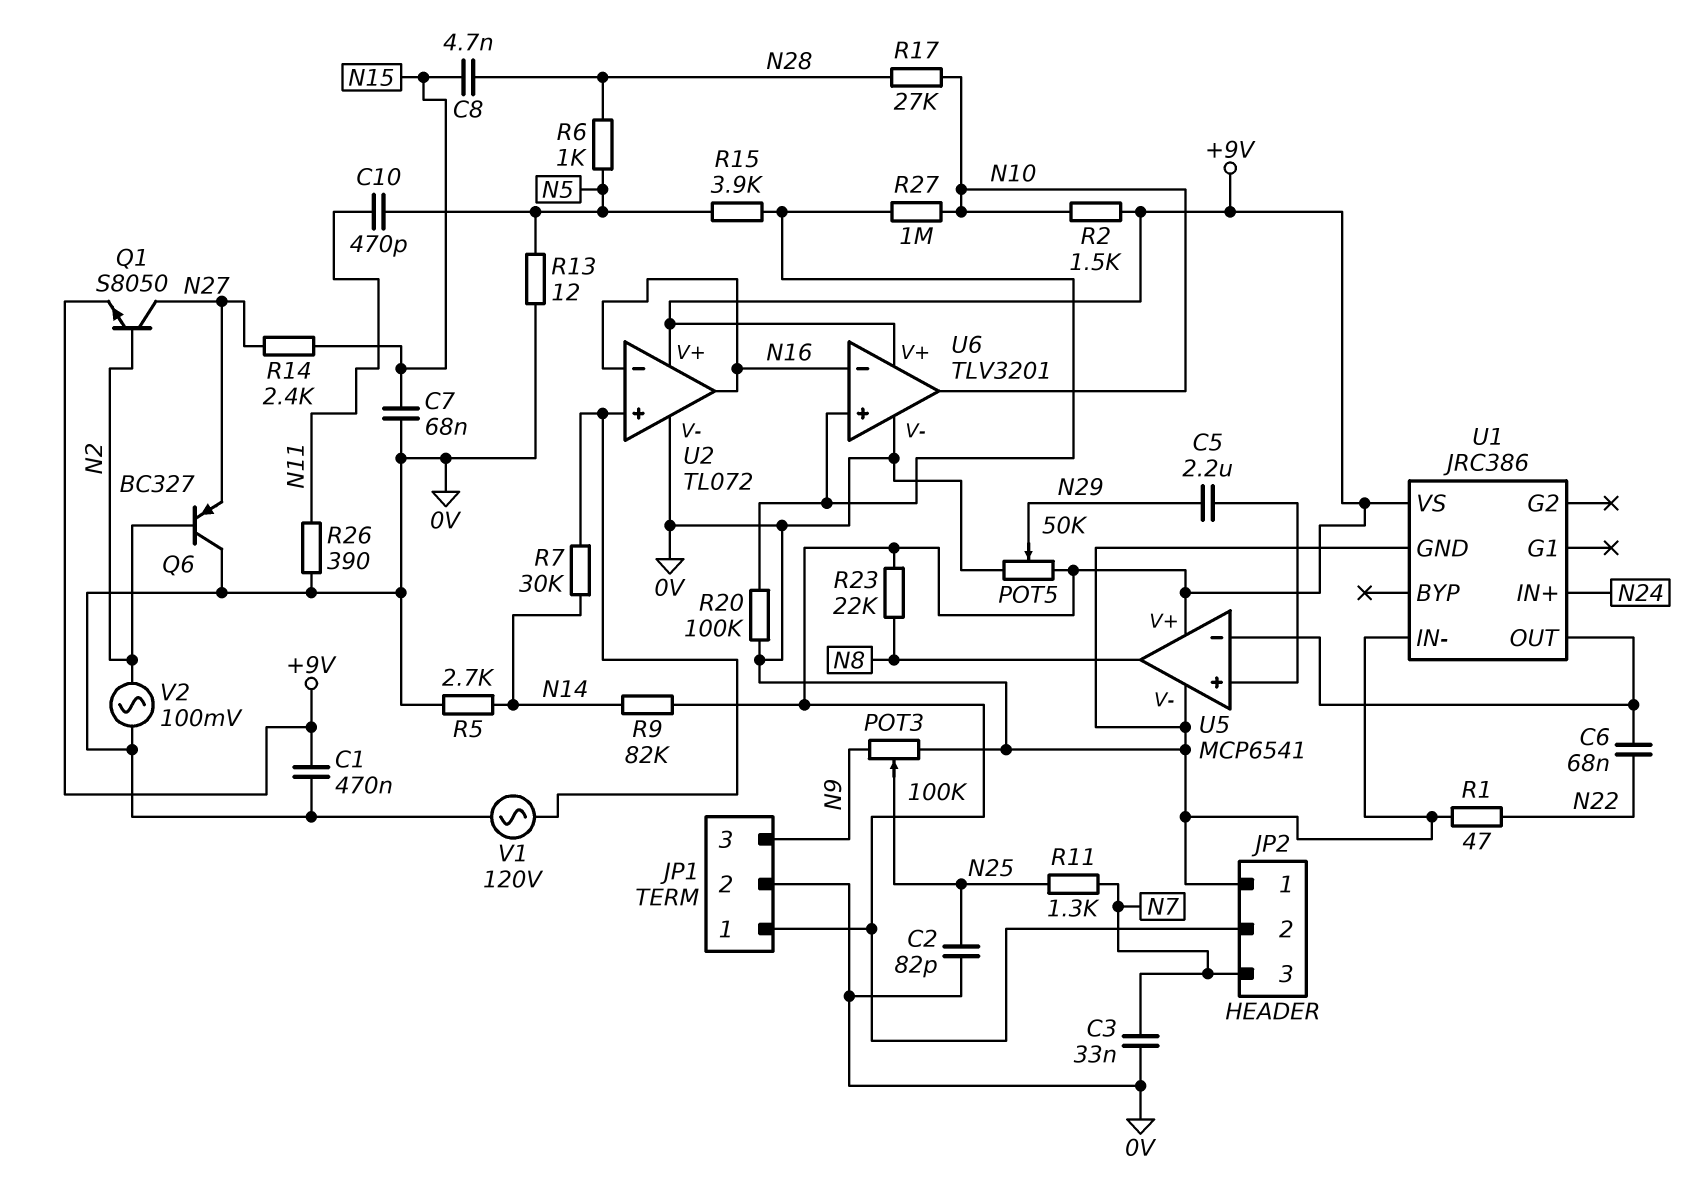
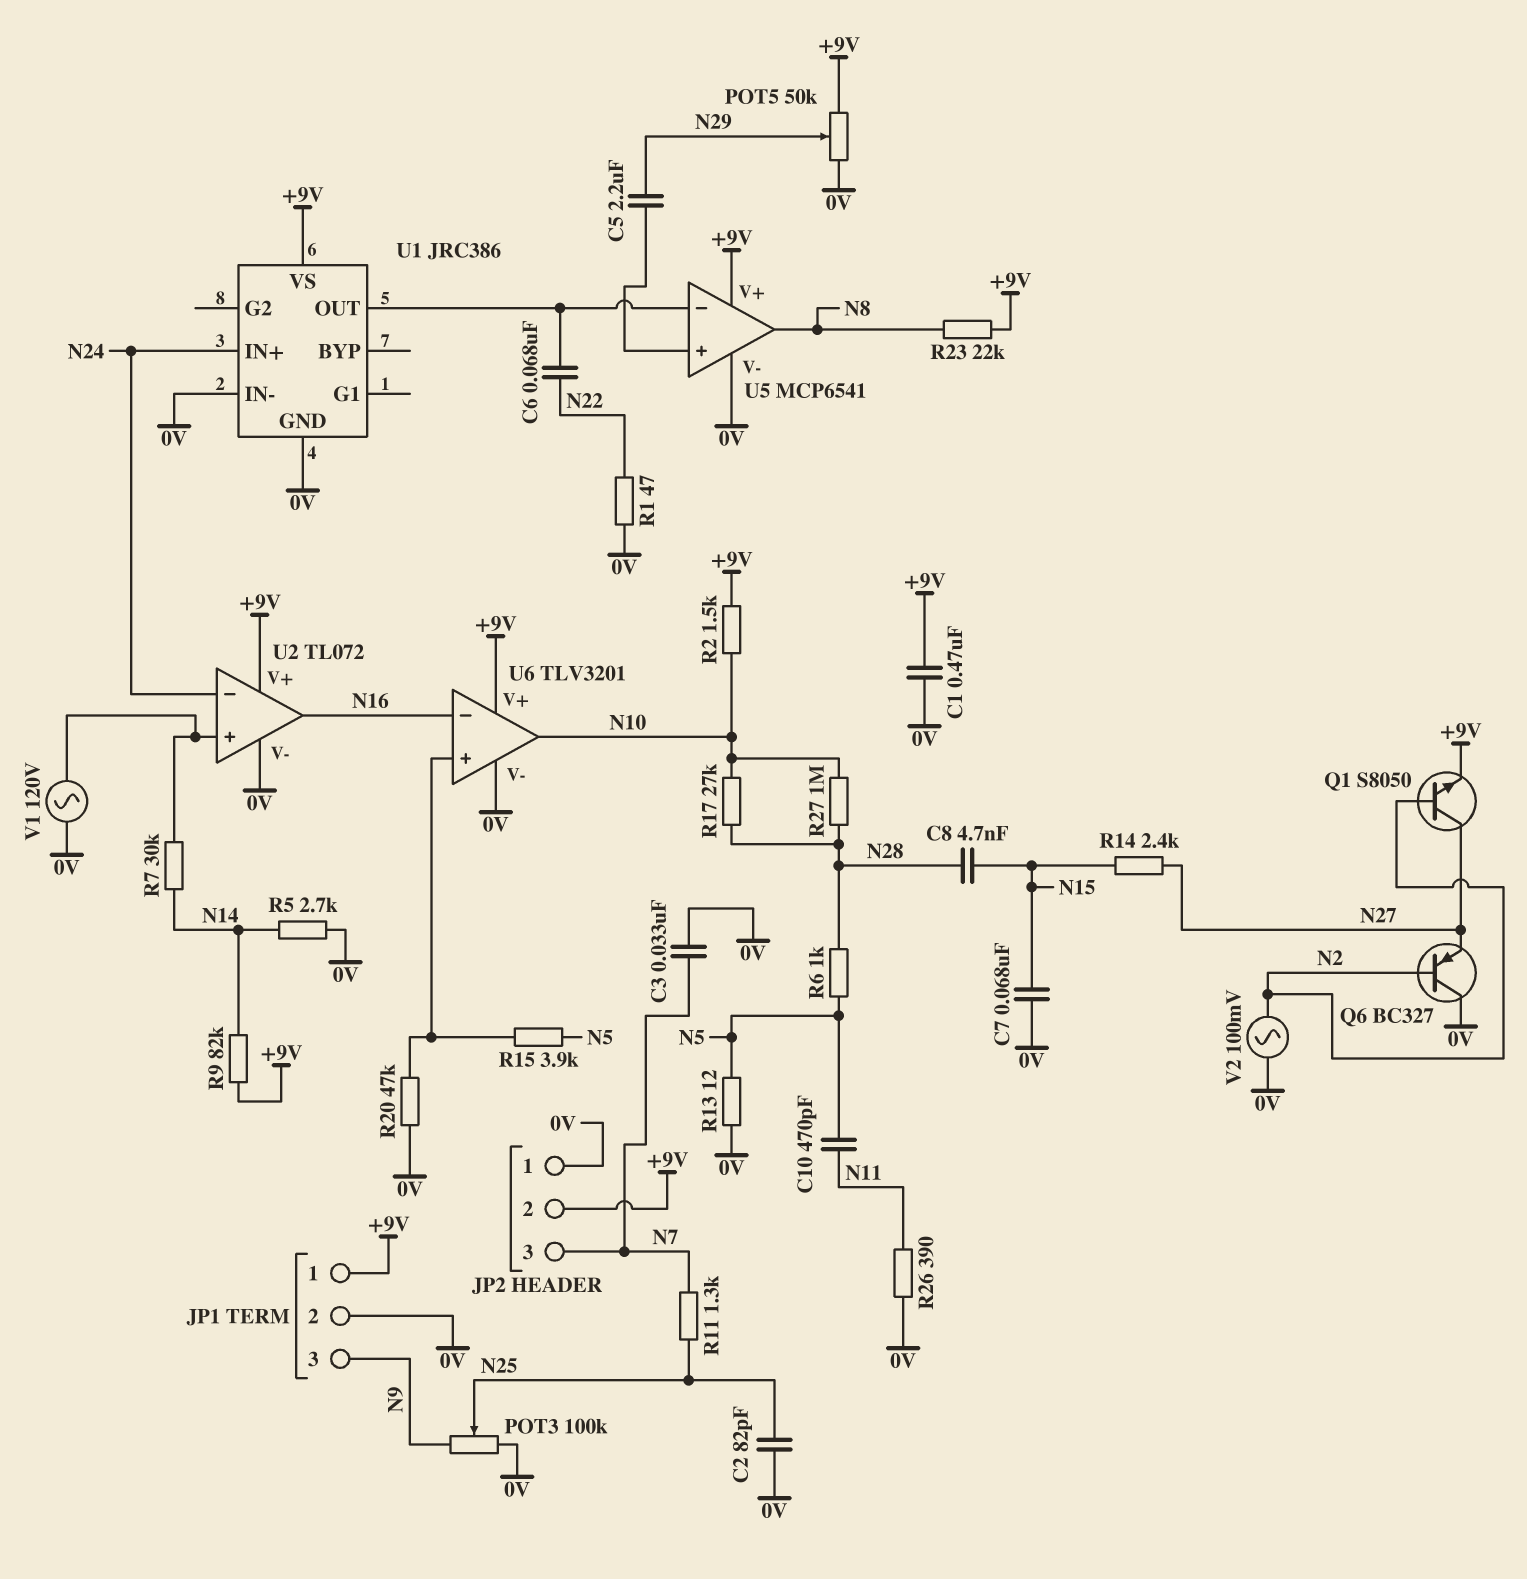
R20: 100k (0V, U6/in+) -> 47k (0V, U6/in+)
R27: 1M (N10, U6/in+) -> 1M (N10, N28)
U2 pin in-: N16 -> N24

